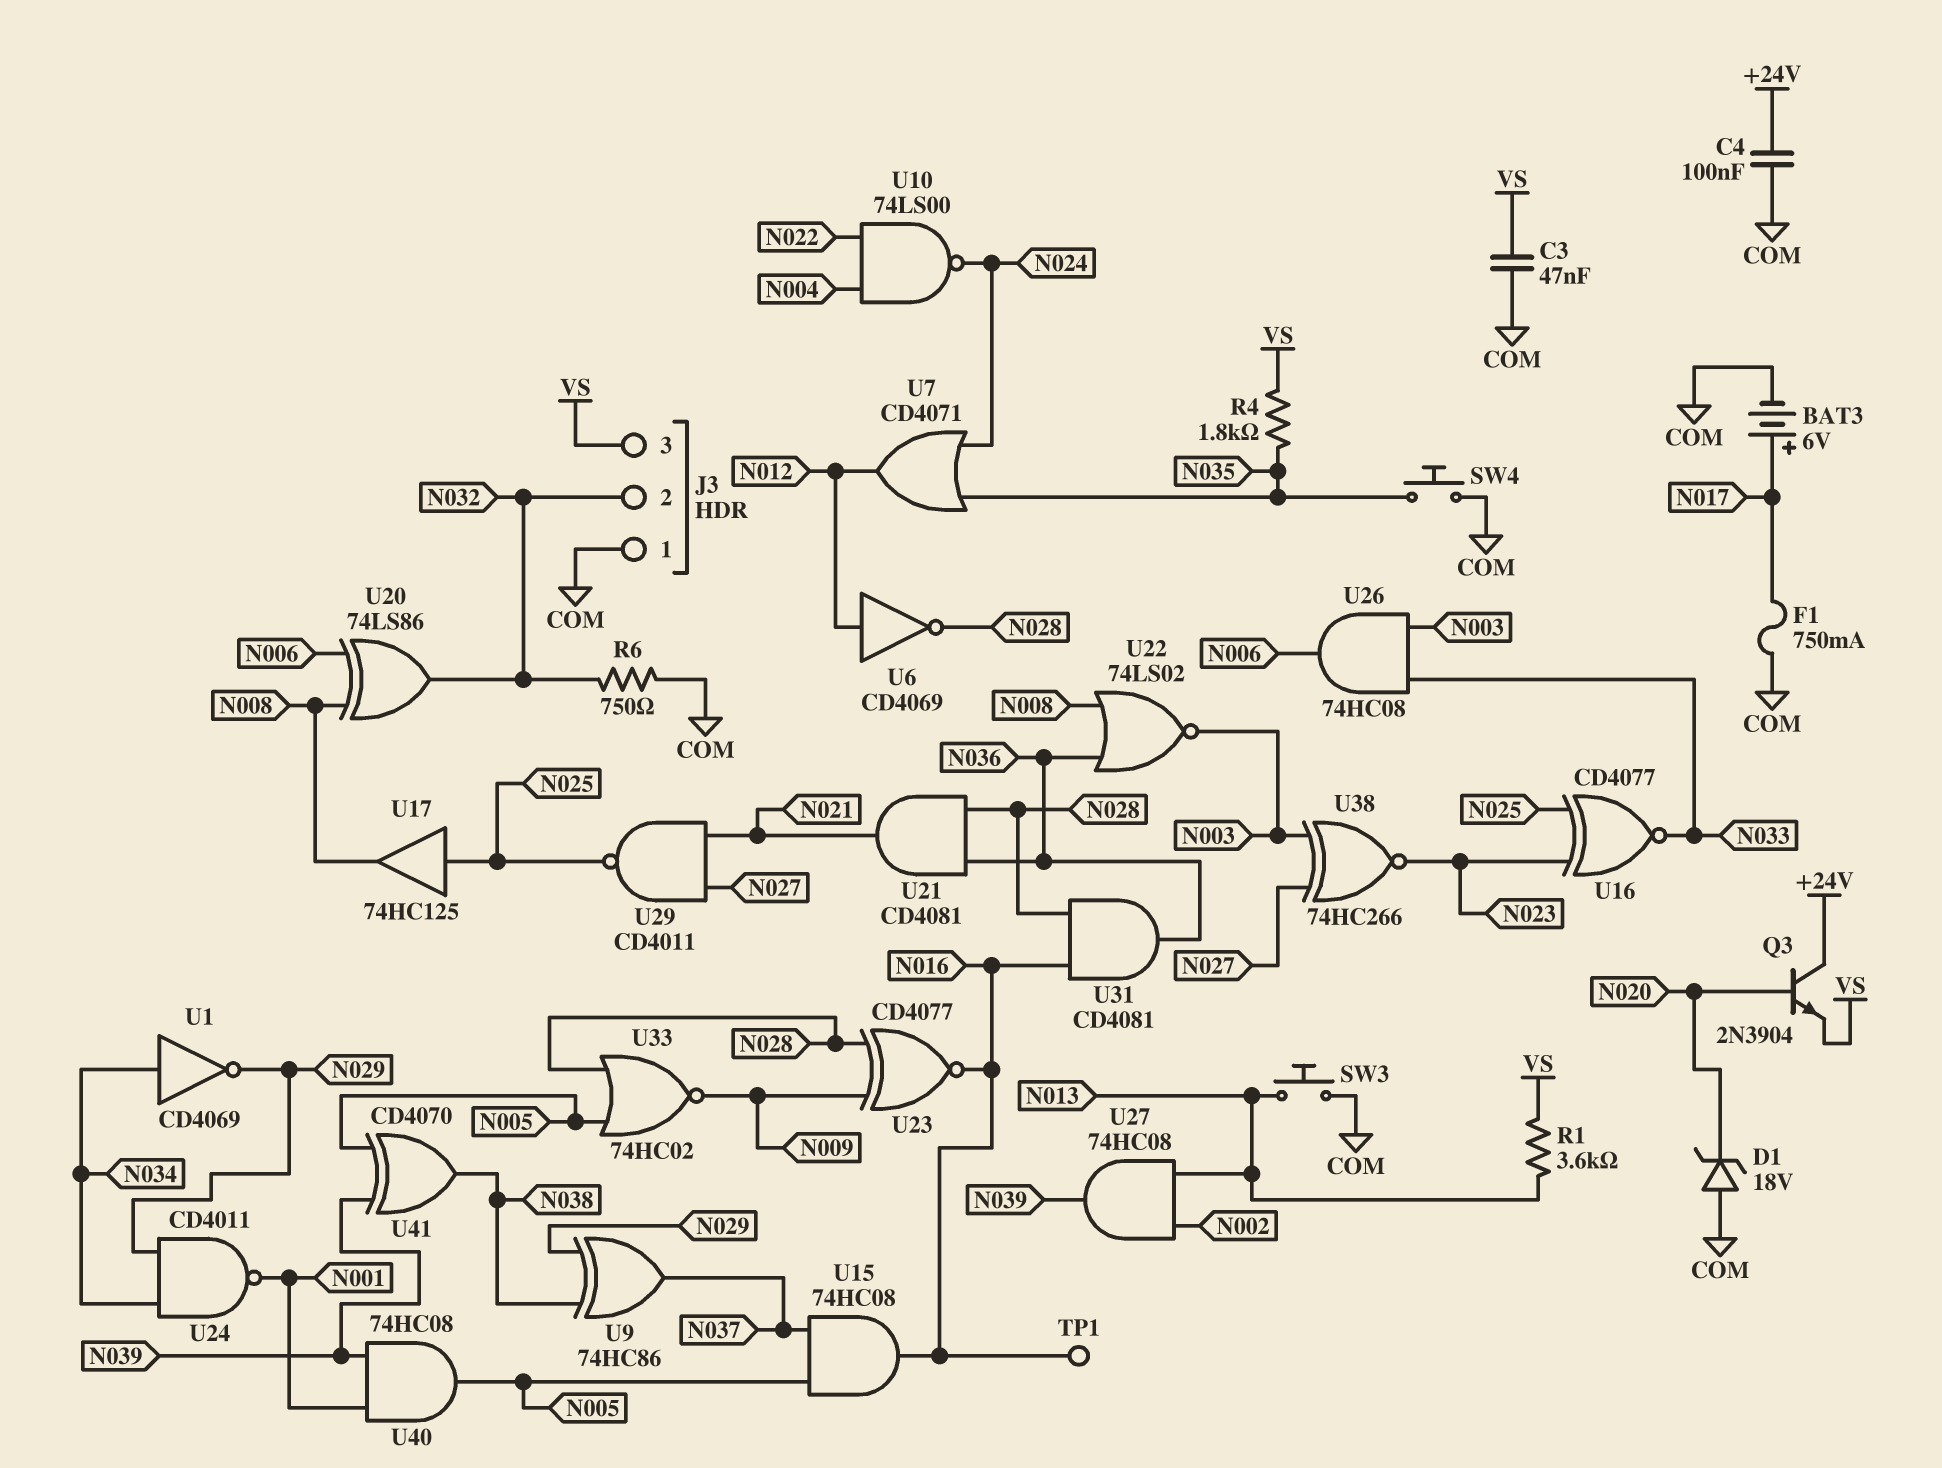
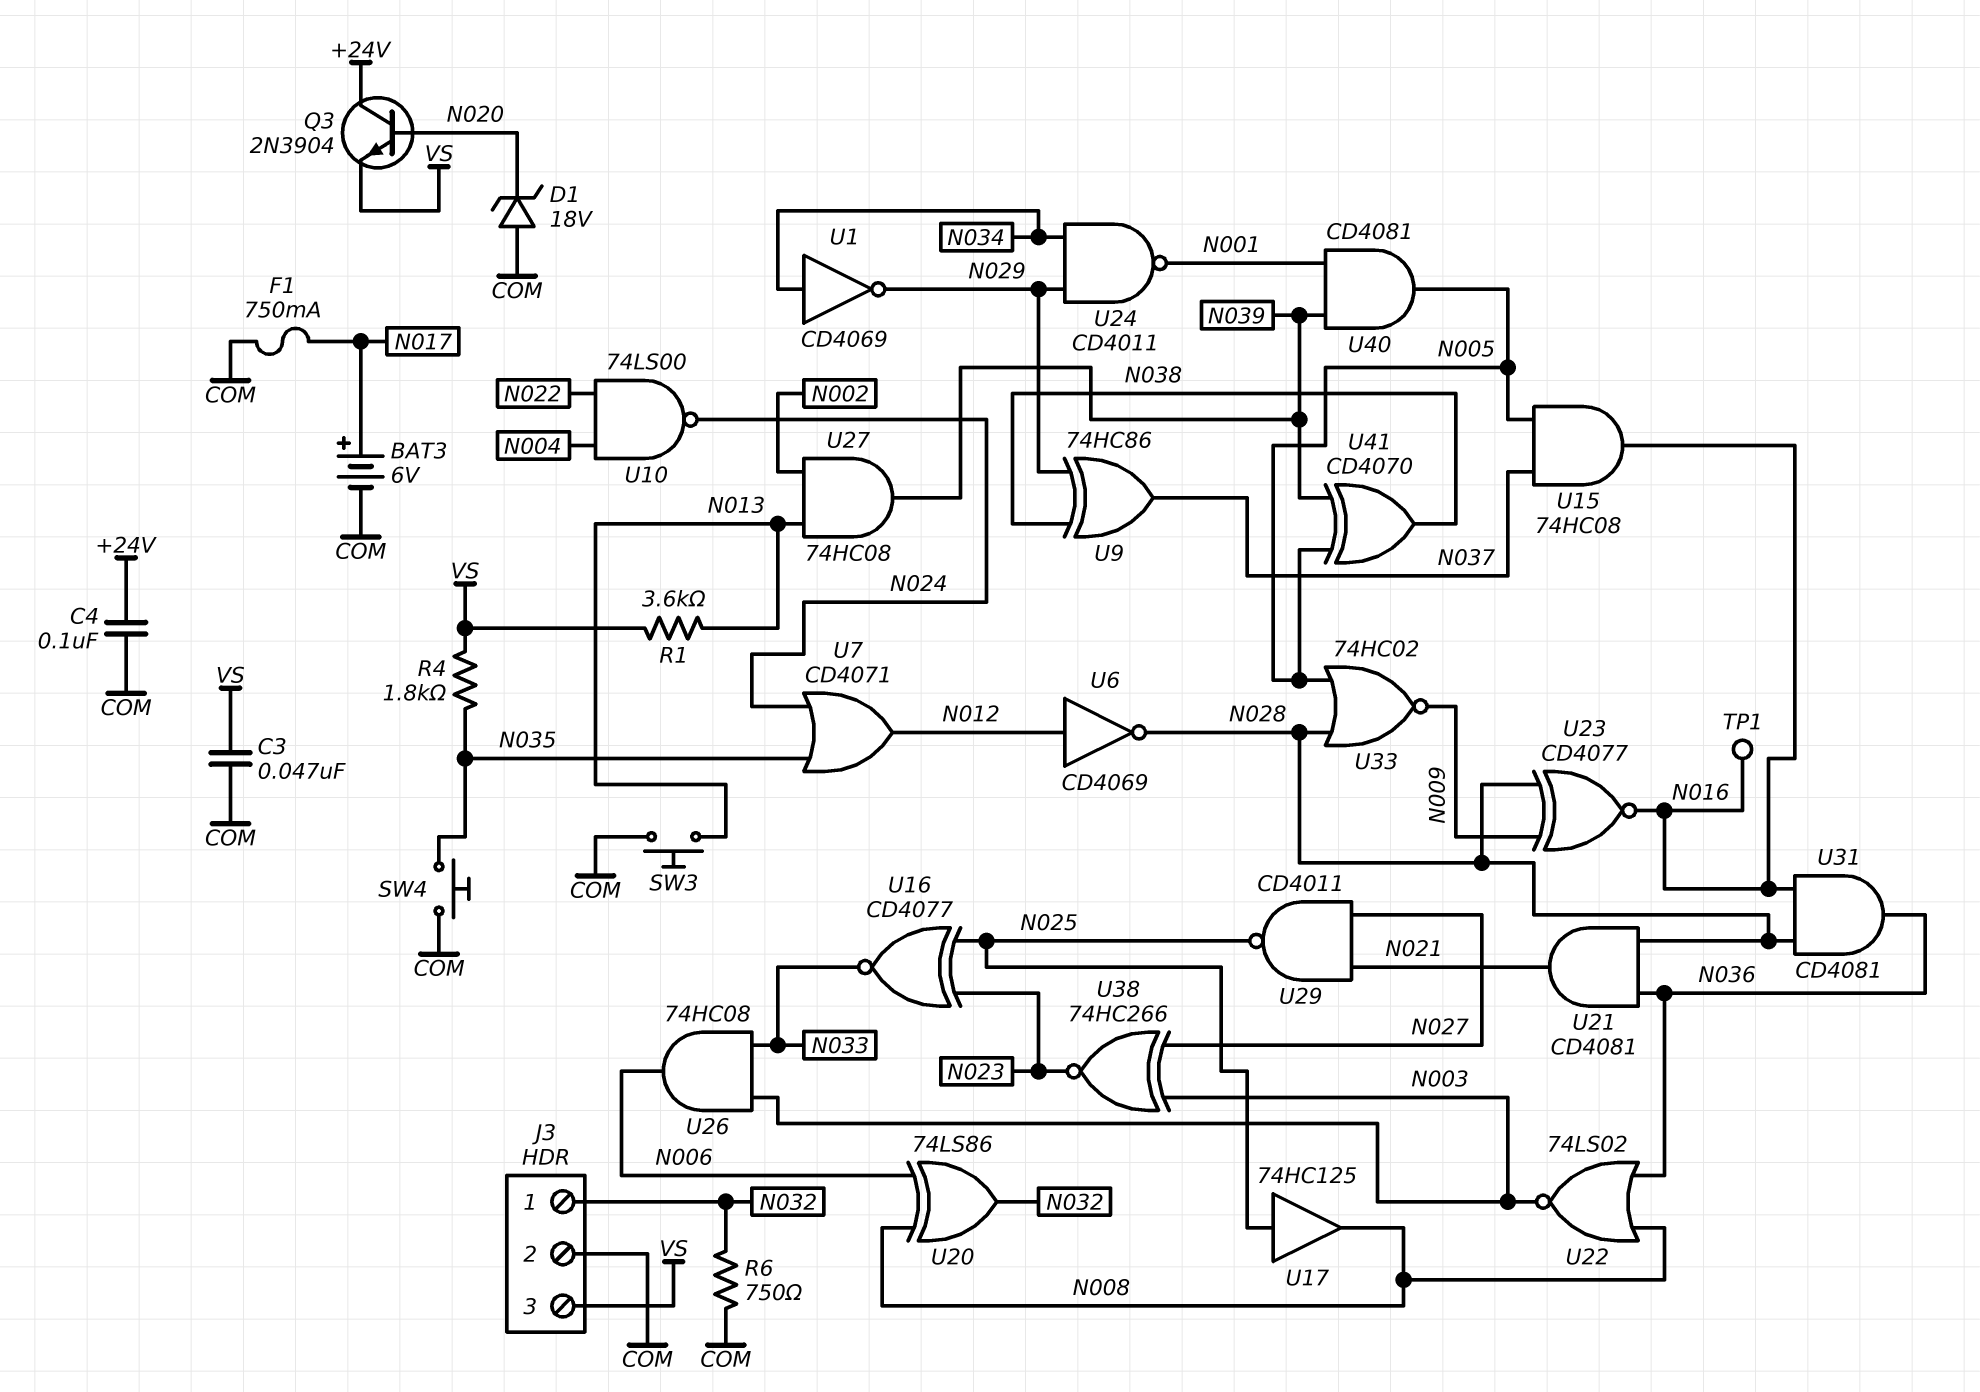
J3 pin 1: COM -> N032
J3 pin 2: N032 -> COM
U40: AND 74HC08 (in N001, in N039, out N005) -> AND CD4081 (in N001, in N039, out N005)

